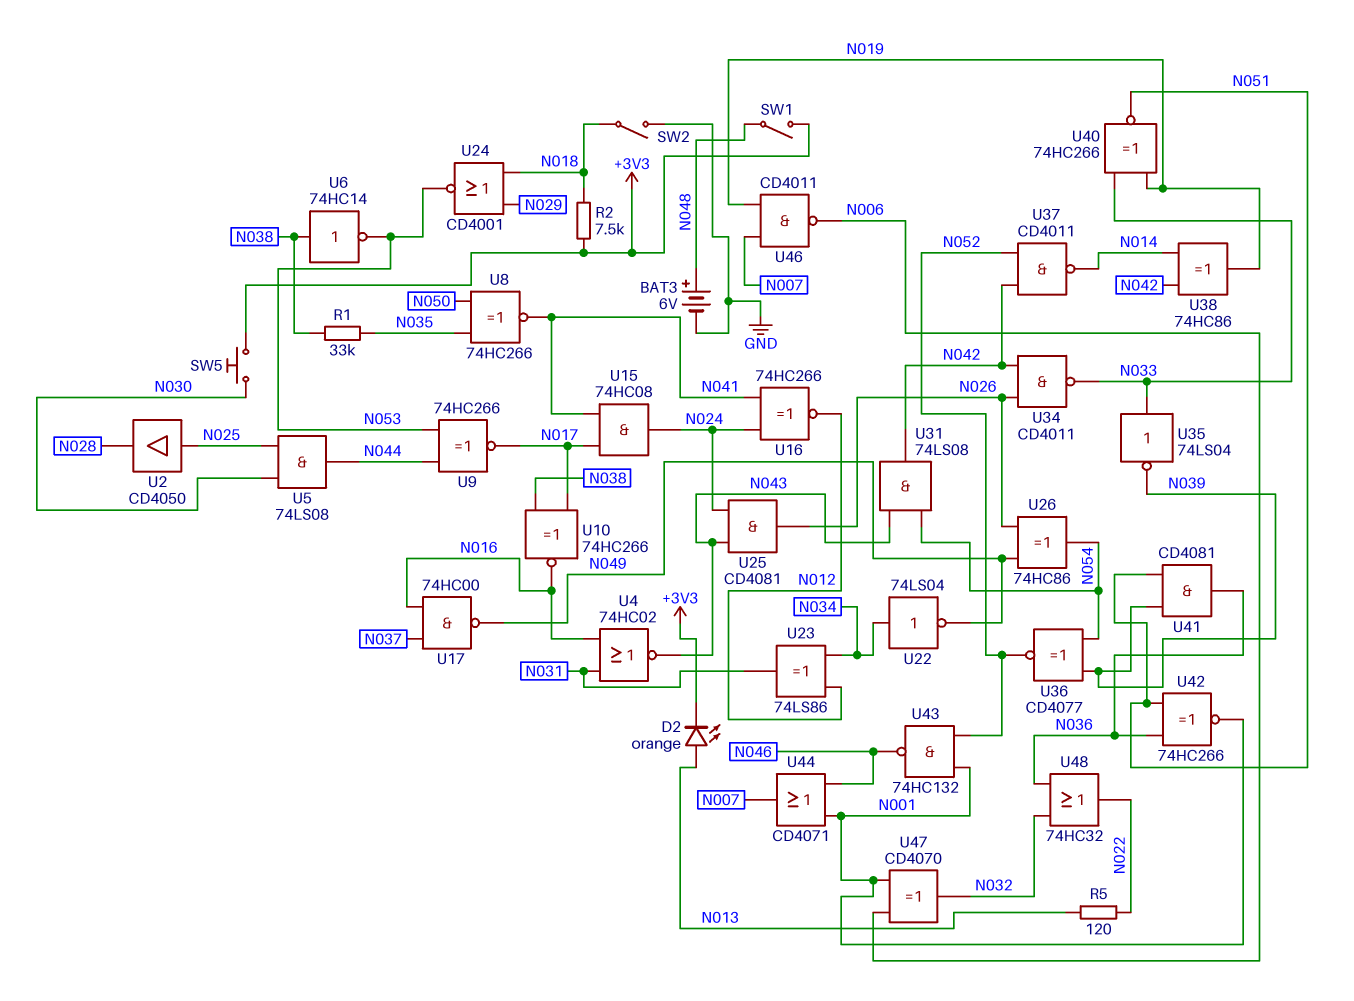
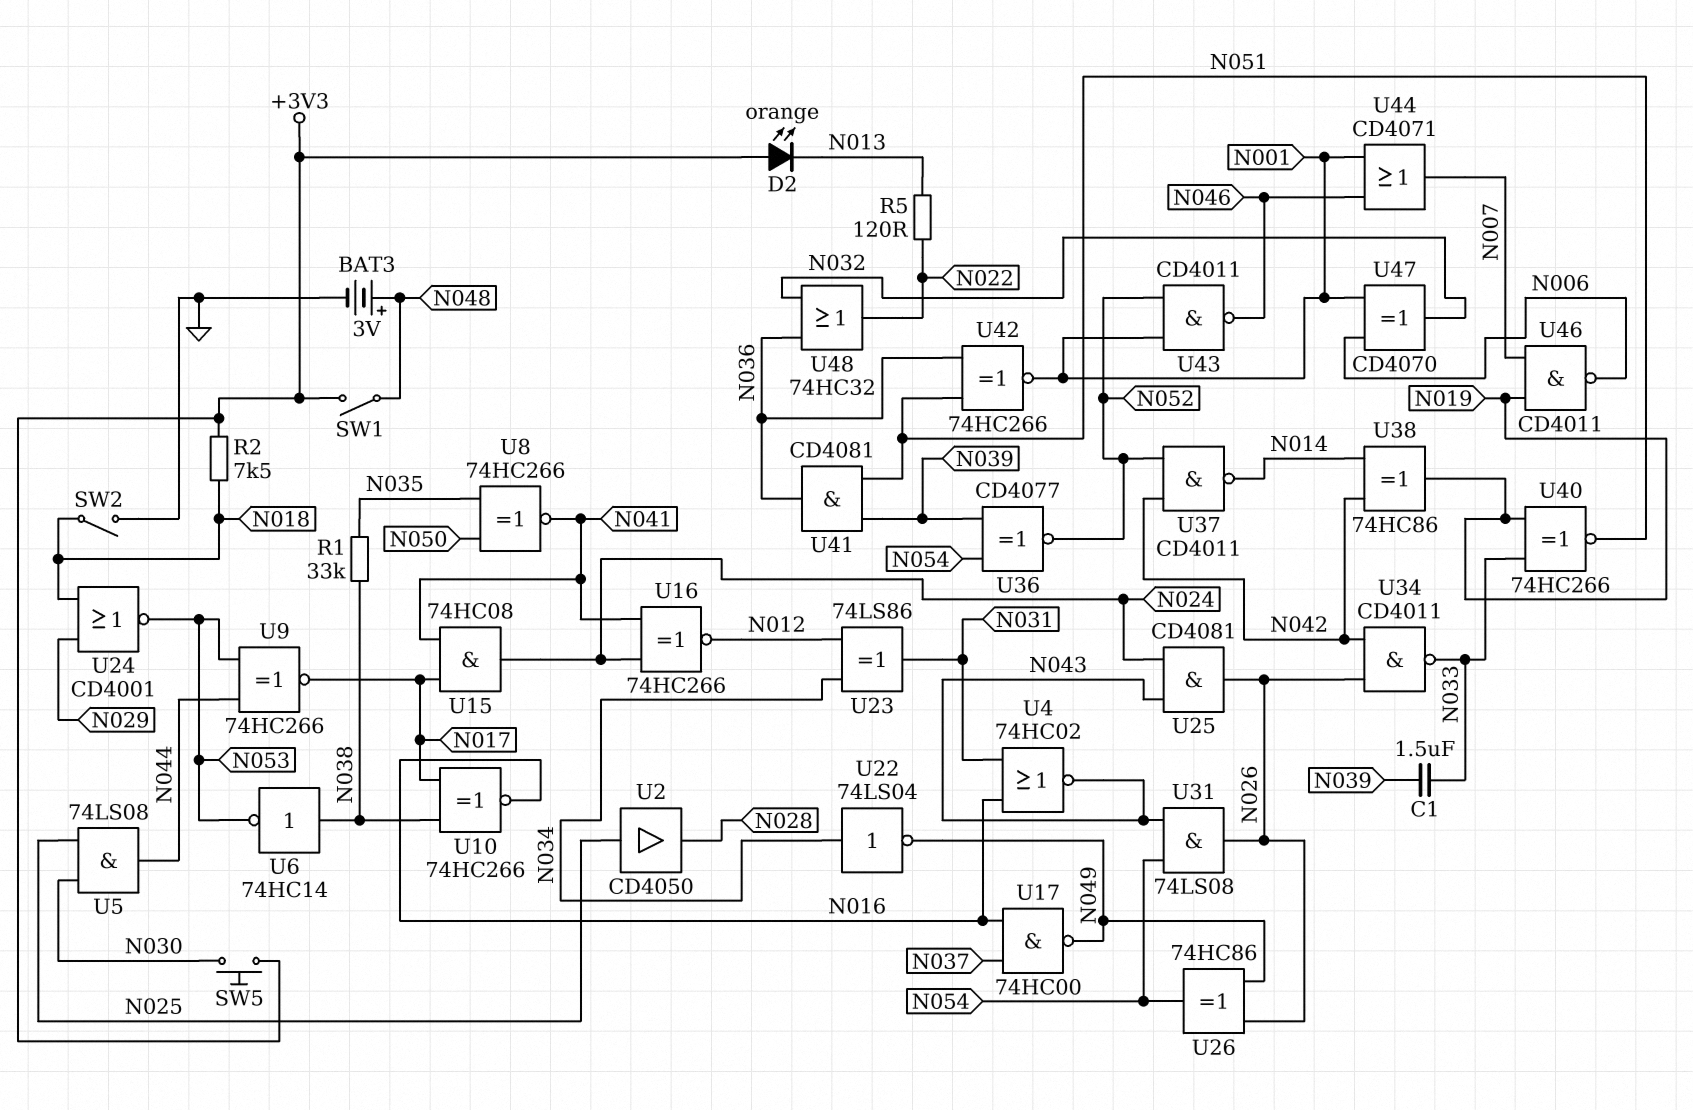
BAT3: 6V (plus N048, minus GND) -> 3V (plus N048, minus GND)
C1: none -> 1.5uF (N033, N039)
D2: LED orange (A N013, K +3V3) -> LED orange (A +3V3, K N013)
U31: AND 74LS08 (in N043, in N054, out N042) -> AND 74LS08 (in N043, in N054, out N026)
U35: NOT 74LS04 (in N033, out N039) -> none
U43: NAND 74HC132 (in N001, in N052, out N046) -> NAND CD4011 (in N001, in N052, out N046)

